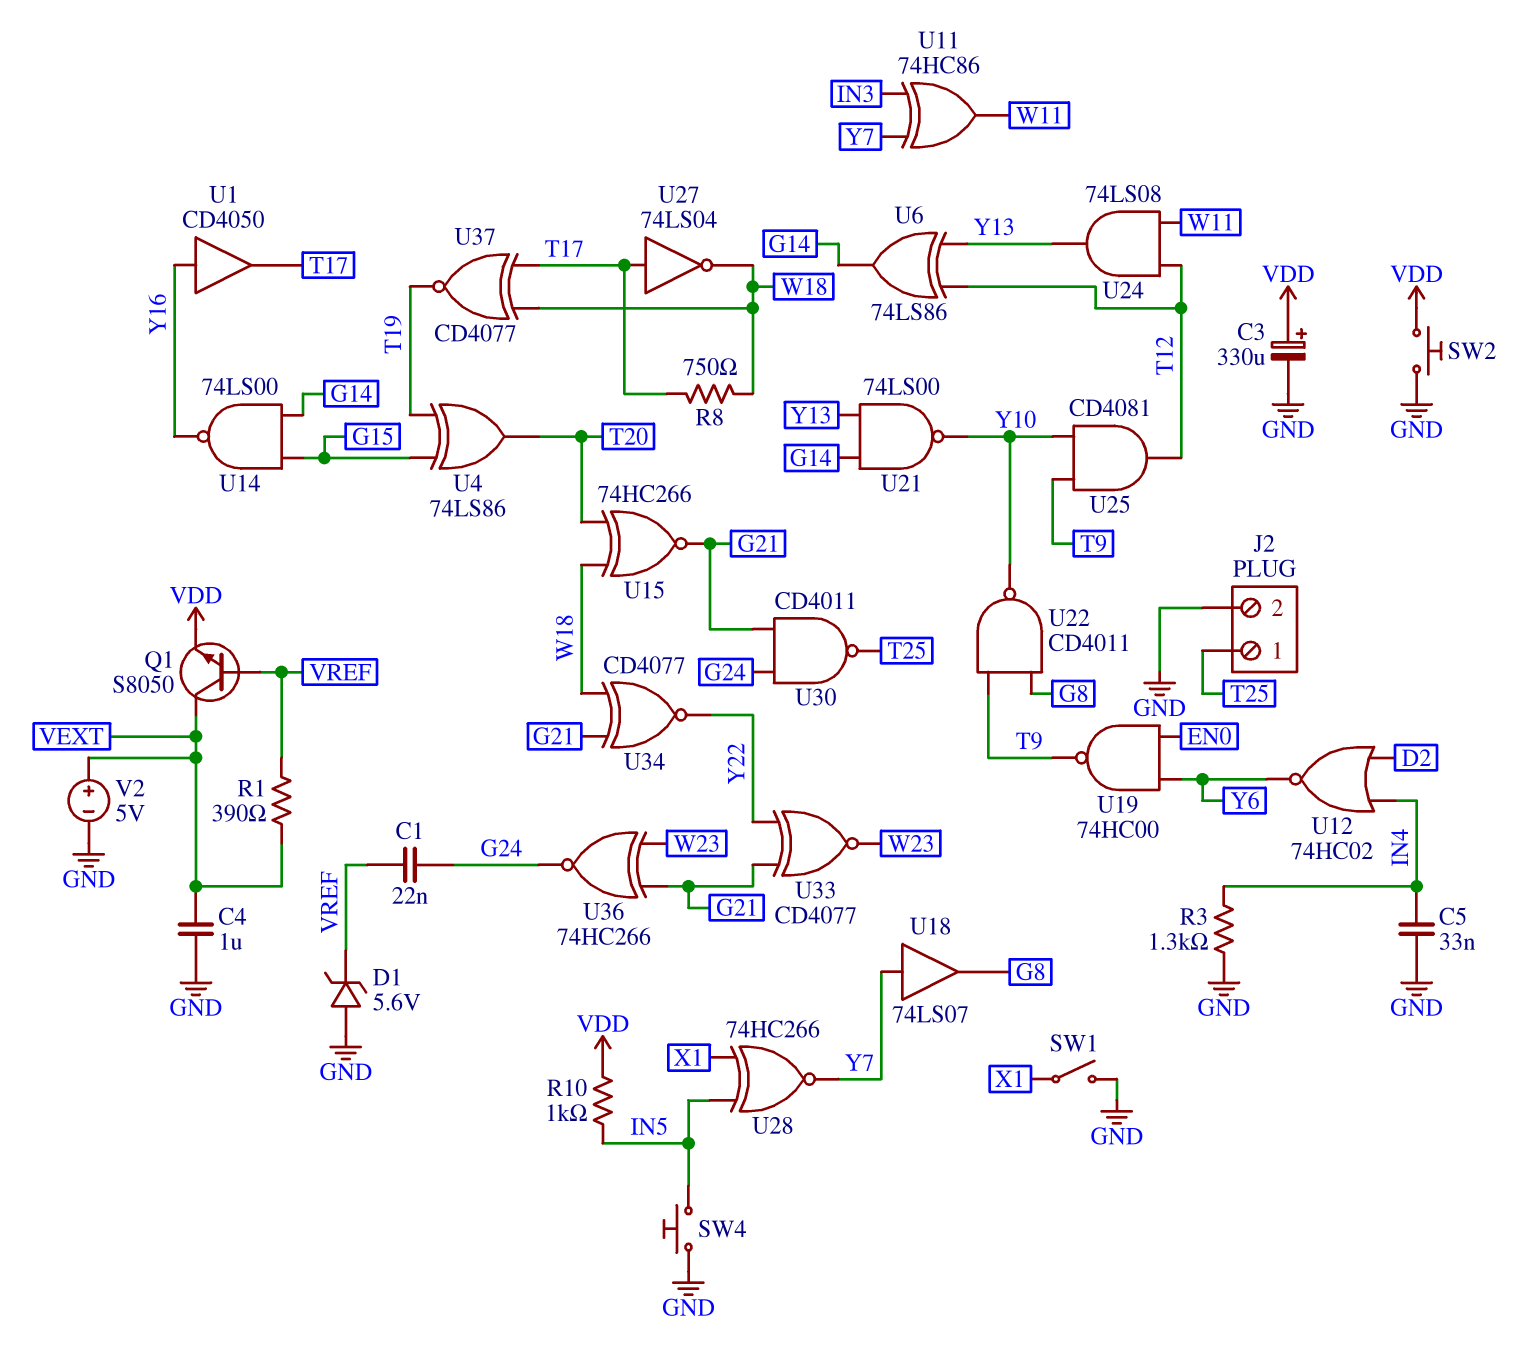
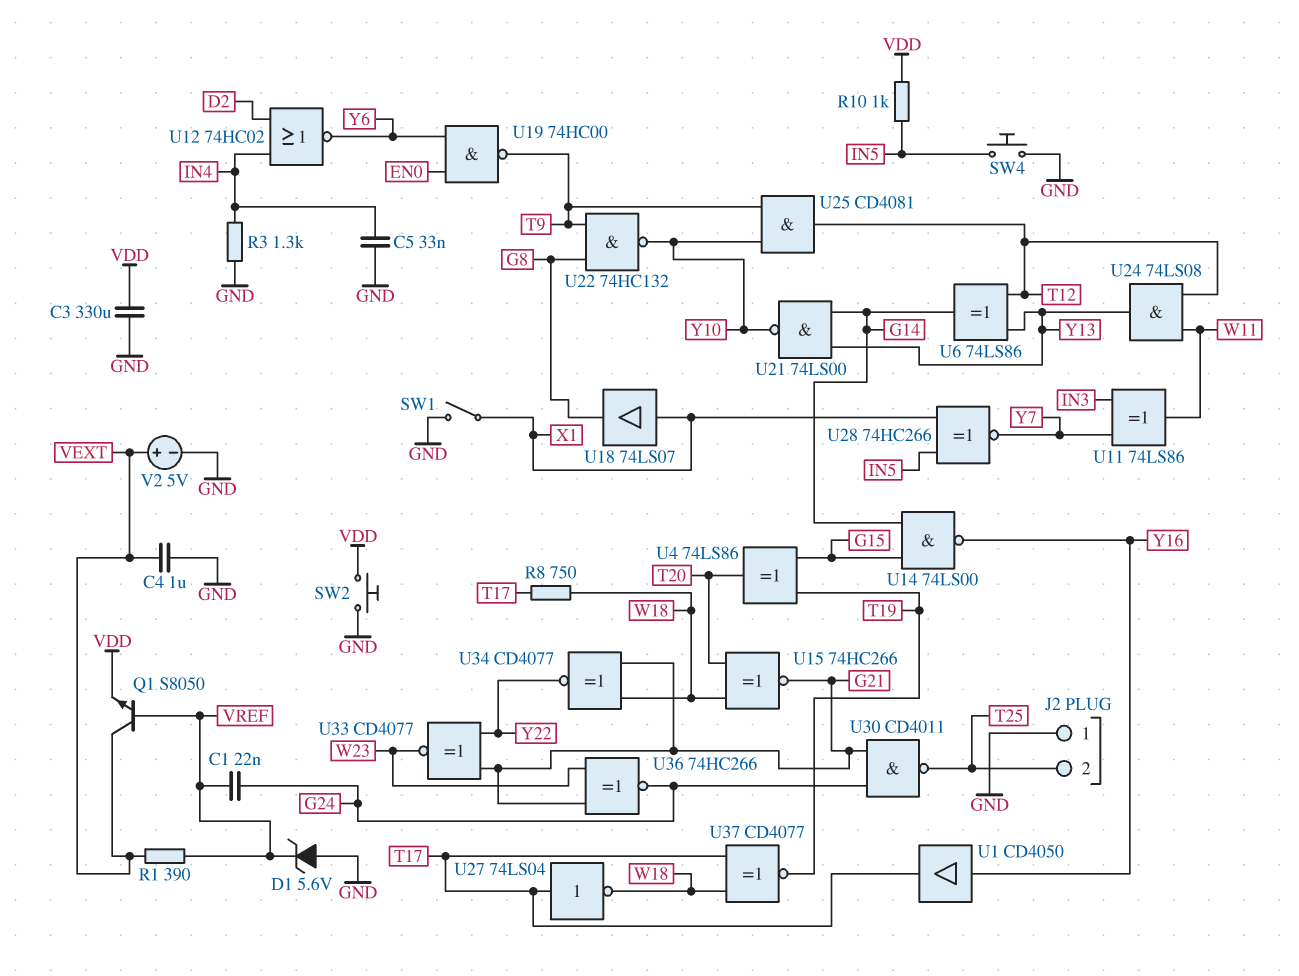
C3: 330uF (plus VDD, minus GND) -> 330uF (GND, VDD)
J2 pin 1: T25 -> GND
J2 pin 2: GND -> T25
U11: XOR 74HC86 (in IN3, in Y7, out W11) -> XOR 74LS86 (in IN3, in Y7, out W11)
U18: buffer 74LS07 (in Y7, out G8) -> buffer 74LS07 (in X1, out G8)
U22: NAND CD4011 (in G8, in T9, out Y10) -> NAND 74HC132 (in G8, in T9, out Y10)

